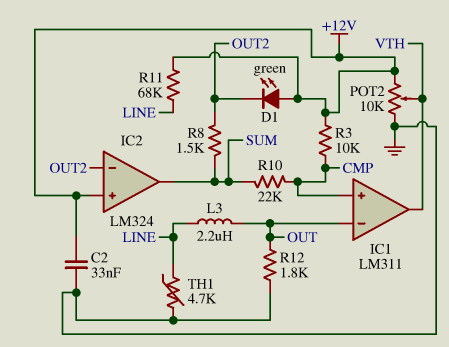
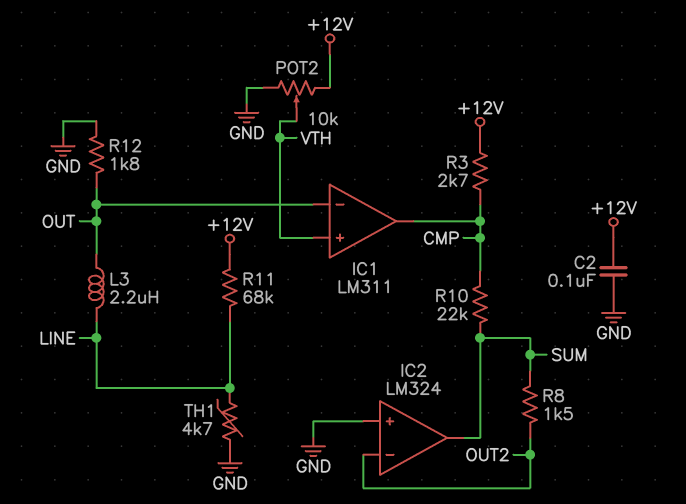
C2: 33nF (+12V, GND) -> 100nF (+12V, GND)
D1: LED green (A +12V, K OUT2) -> none
IC1 pin in+: CMP -> VTH
IC1 pin out: VTH -> CMP
IC2 pin in+: +12V -> GND
R3: 10k (+12V, CMP) -> 2.7k (+12V, CMP)

